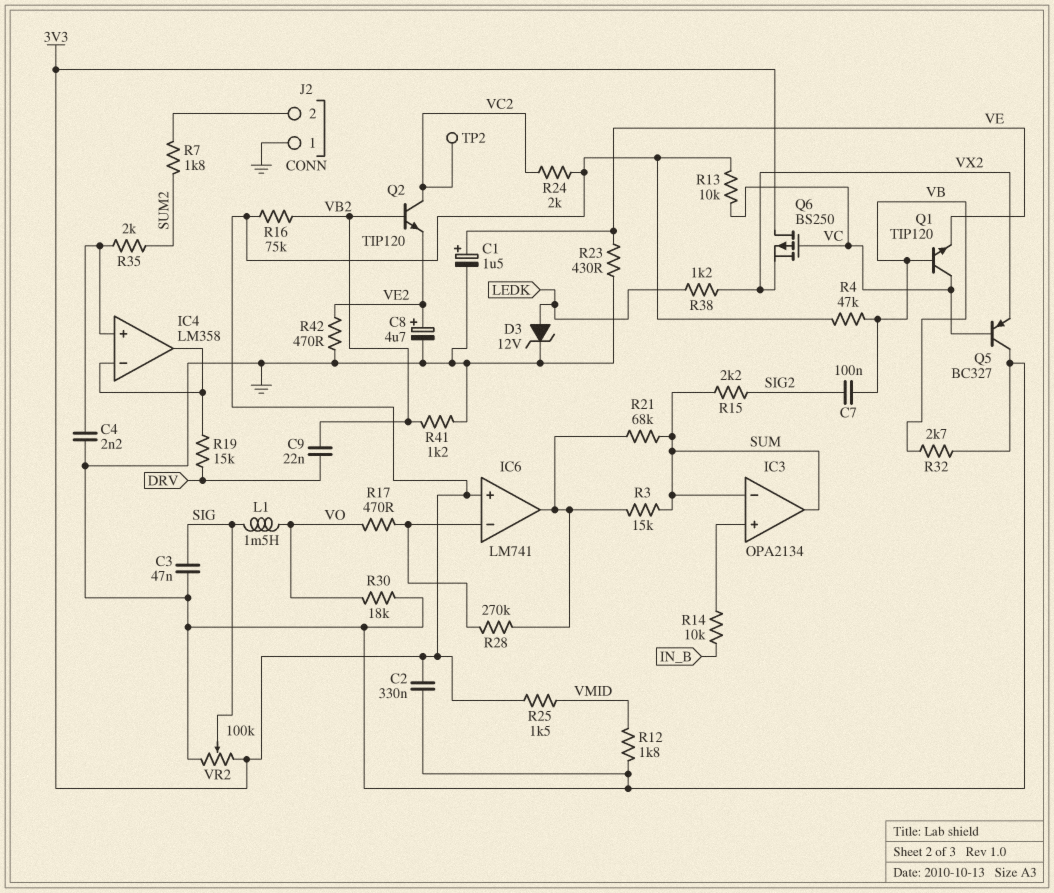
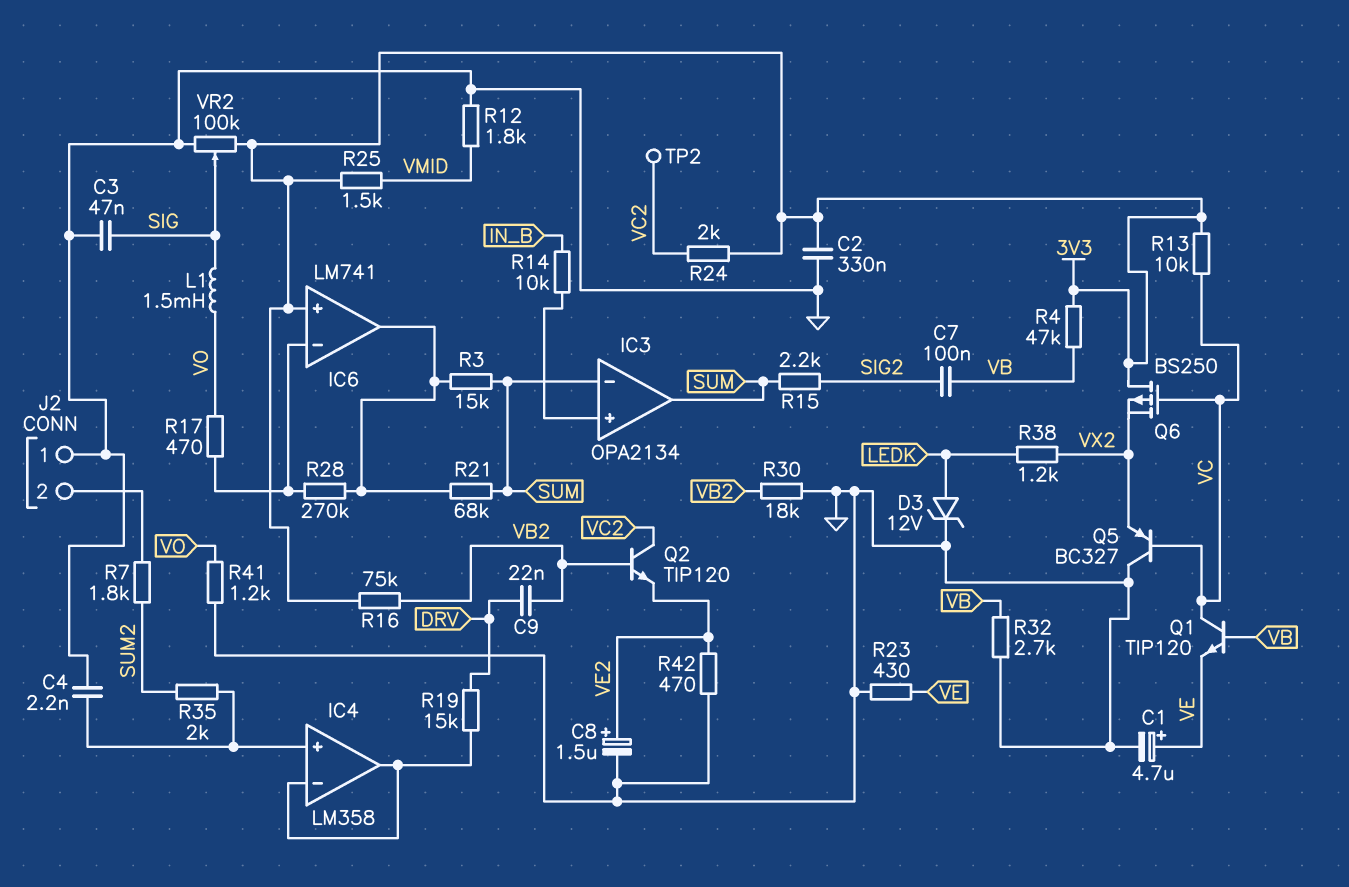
C1: 1.5uF (plus VE, minus GND) -> 4.7uF (plus VE, minus GND)
C8: 4.7uF (plus VE2, minus GND) -> 1.5uF (plus VE2, minus GND)
R30: 18k (GND, VO) -> 18k (GND, VB2)
R41: 1.2k (GND, VB2) -> 1.2k (GND, VO)

